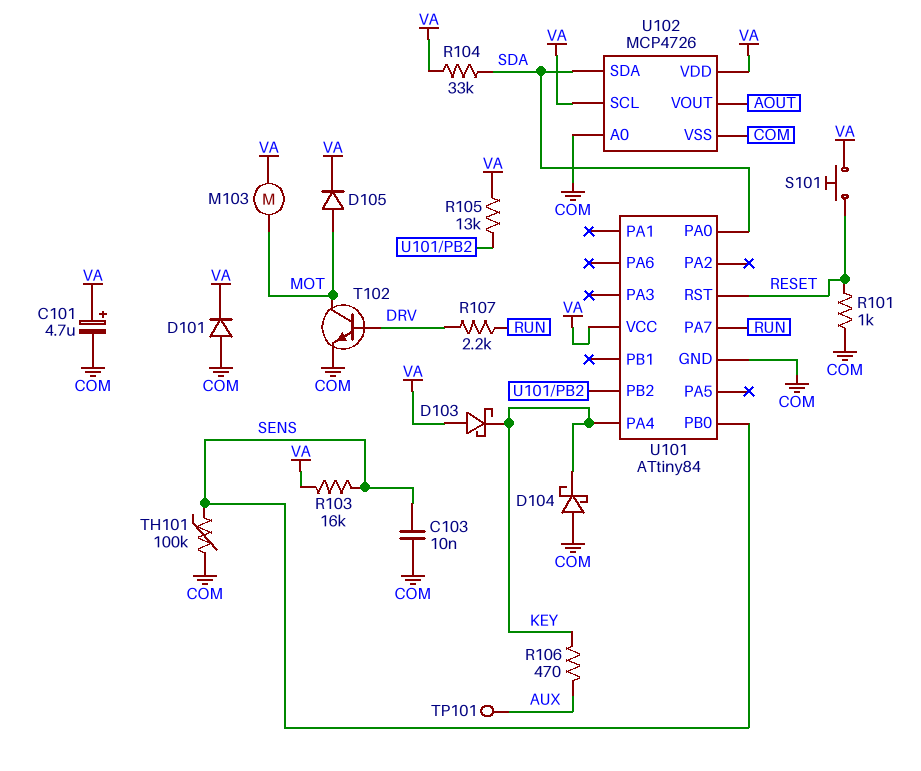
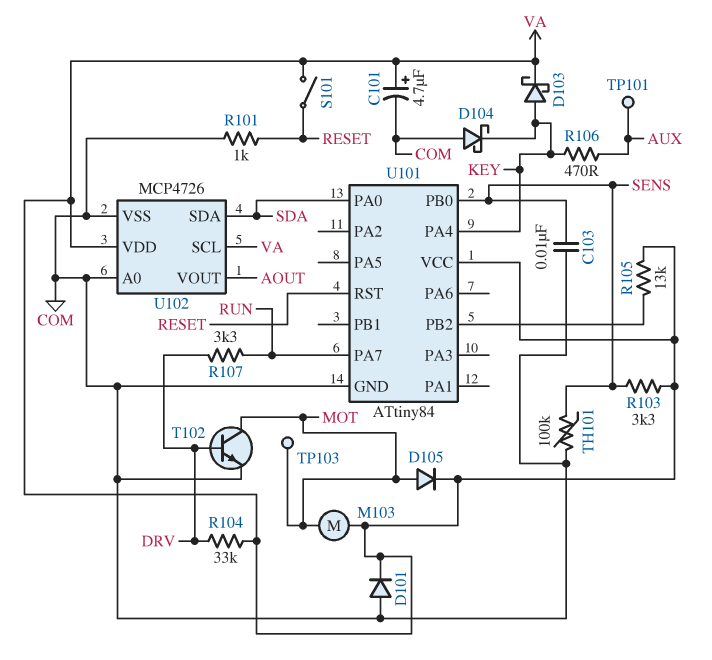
D103: schottky (A VA, K KEY) -> schottky (A KEY, K VA)
R103: 16k (SENS, VA) -> 3.3k (SENS, VA)
R104: 33k (SDA, VA) -> 33k (DRV, VA)
R107: 2.2k (DRV, RUN) -> 3.3k (DRV, RUN)
S101: button (RESET, VA) -> switch (RESET, VA)
TP103: none -> test point (MOT)

